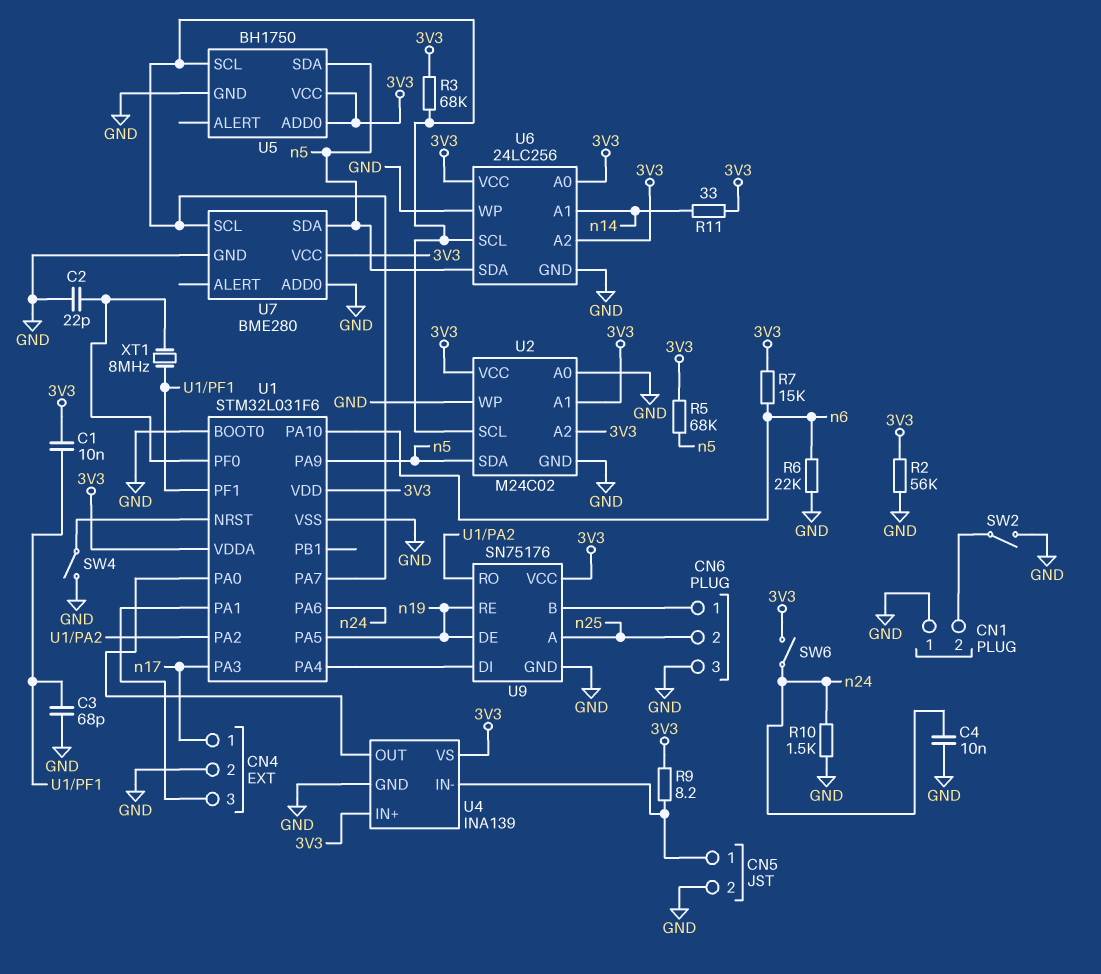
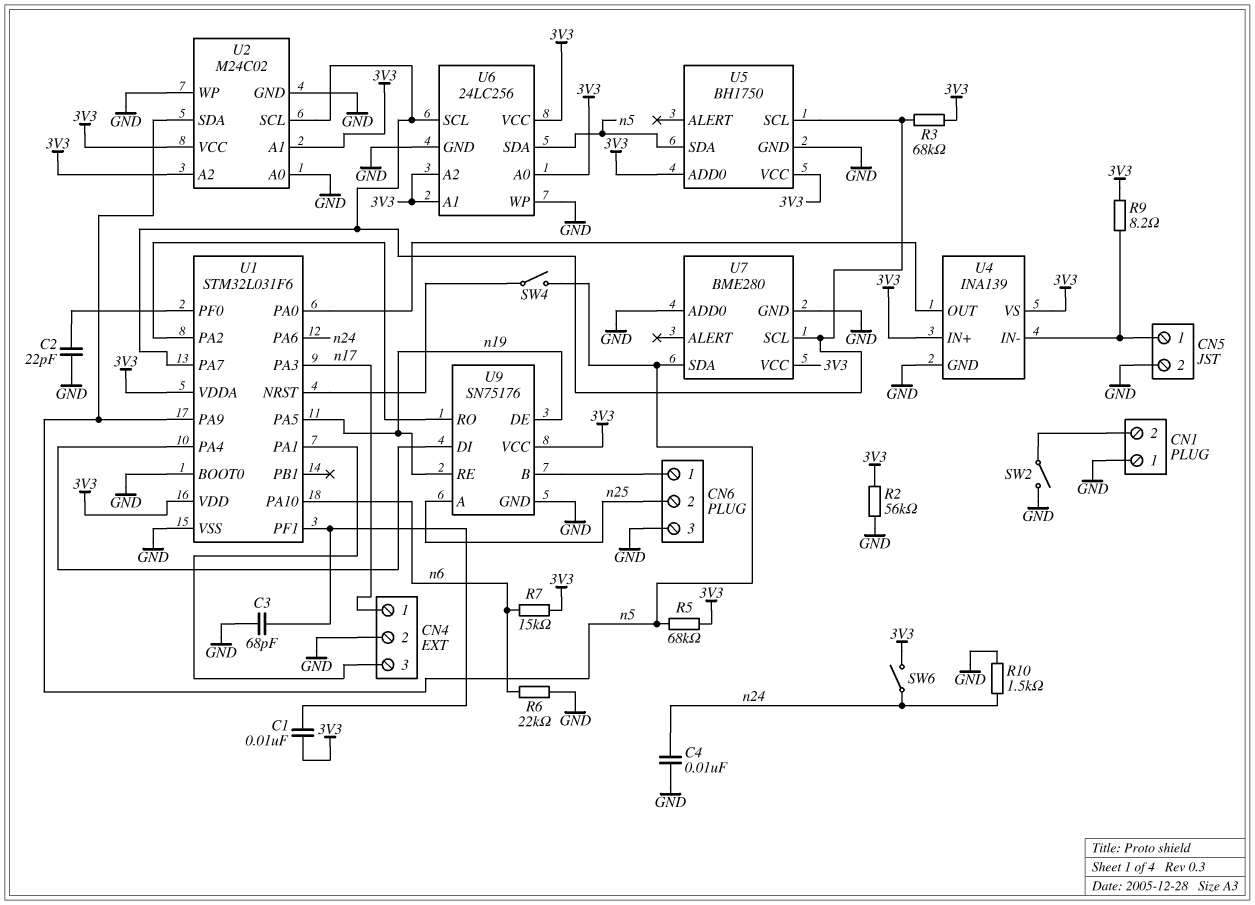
R11: 33 (3V3, n14) -> none
SW4: switch (GND, U1/NRST) -> switch (U1/NRST, n5)
U6 pin A1: n14 -> 3V3
XT1: 8MHz (U1/PF0, U1/PF1) -> none

